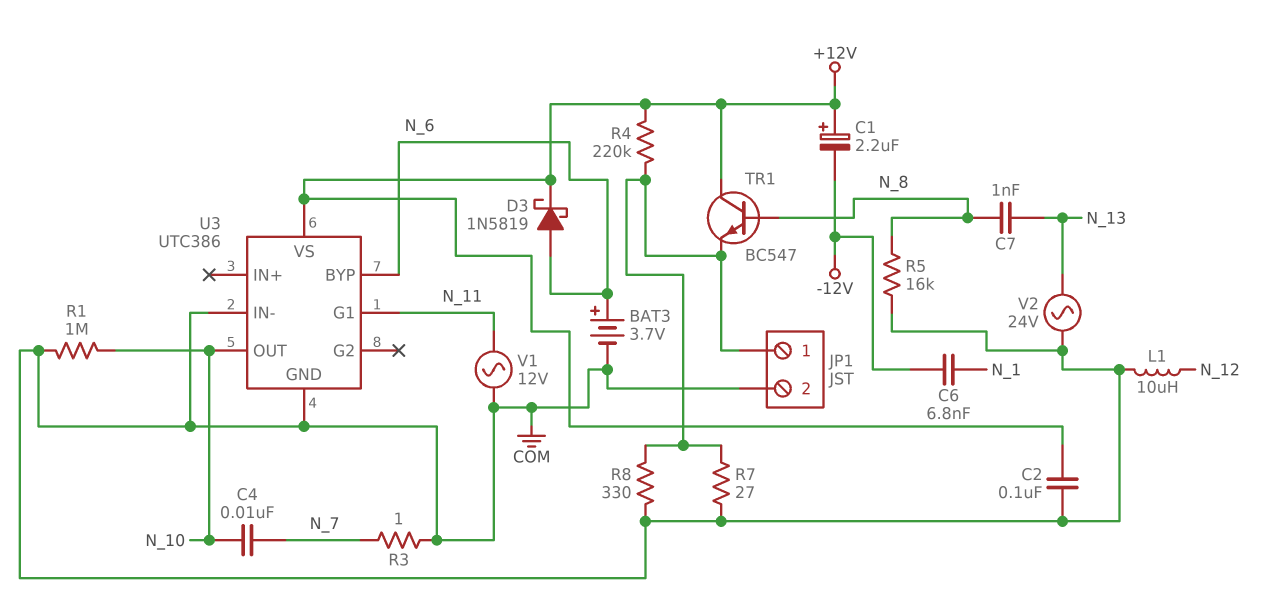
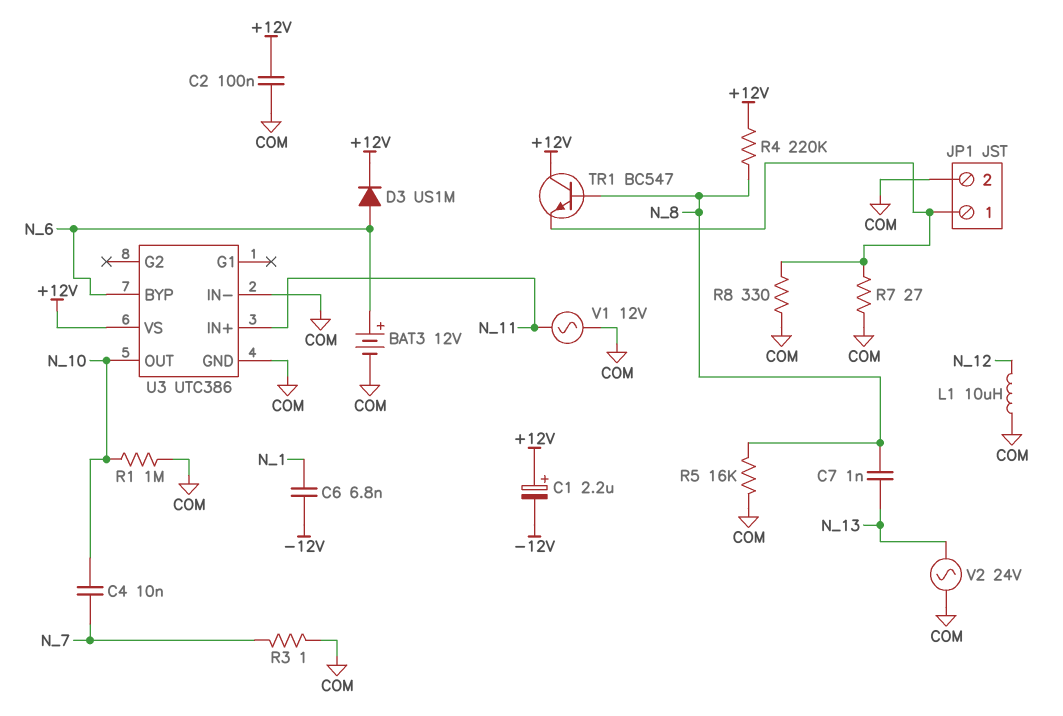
BAT3: 3.7V (plus N_6, minus COM) -> 12V (plus N_6, minus COM)
D3: schottky 1N5819 (A N_6, K +12V) -> diode US1M (A N_6, K +12V)
R4: 220k (+12V, JP1/1) -> 220k (+12V, N_8)
U3 pin G1: N_11 -> none
U3 pin IN+: none -> N_11

